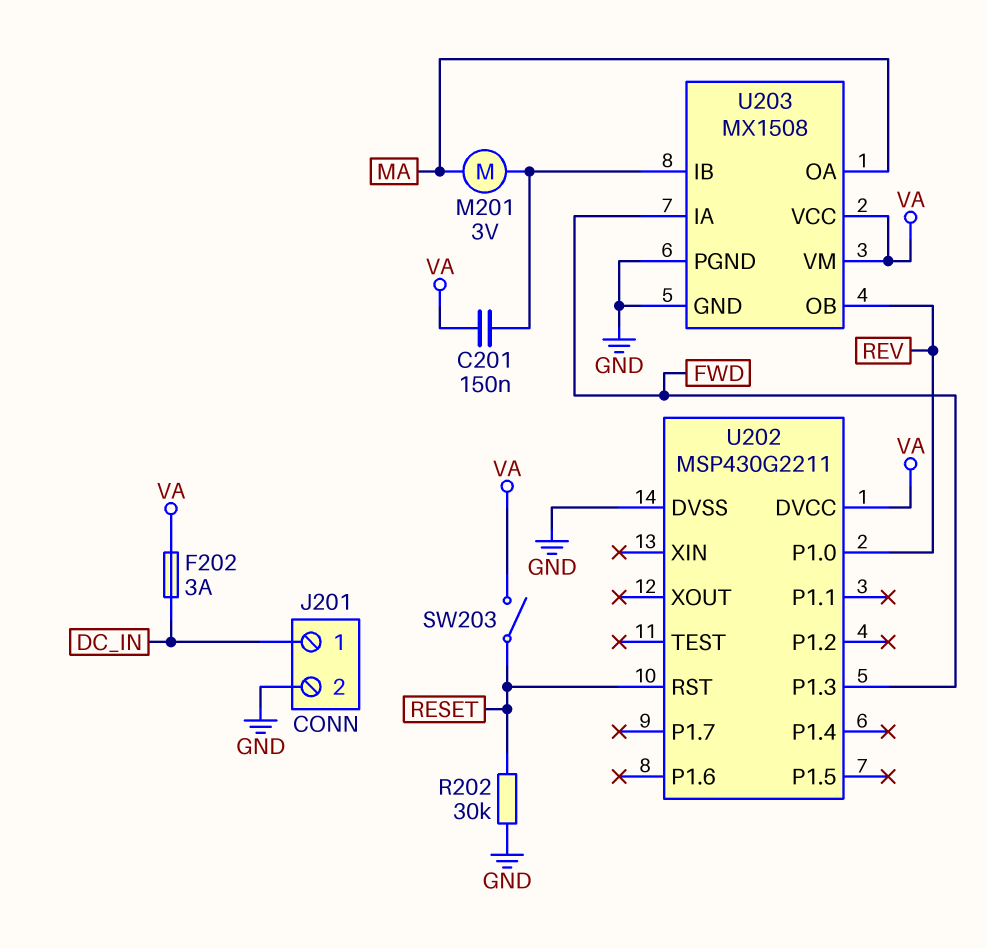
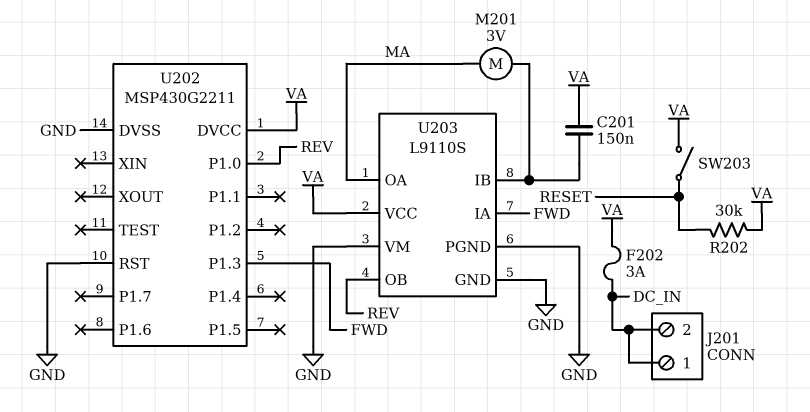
J201 pin 2: GND -> DC_IN
R202: 30k (GND, RESET) -> 30k (RESET, VA)
U202 pin RST: RESET -> GND
U203: MX1508 -> L9110S
U203 pin VM: VA -> GND

